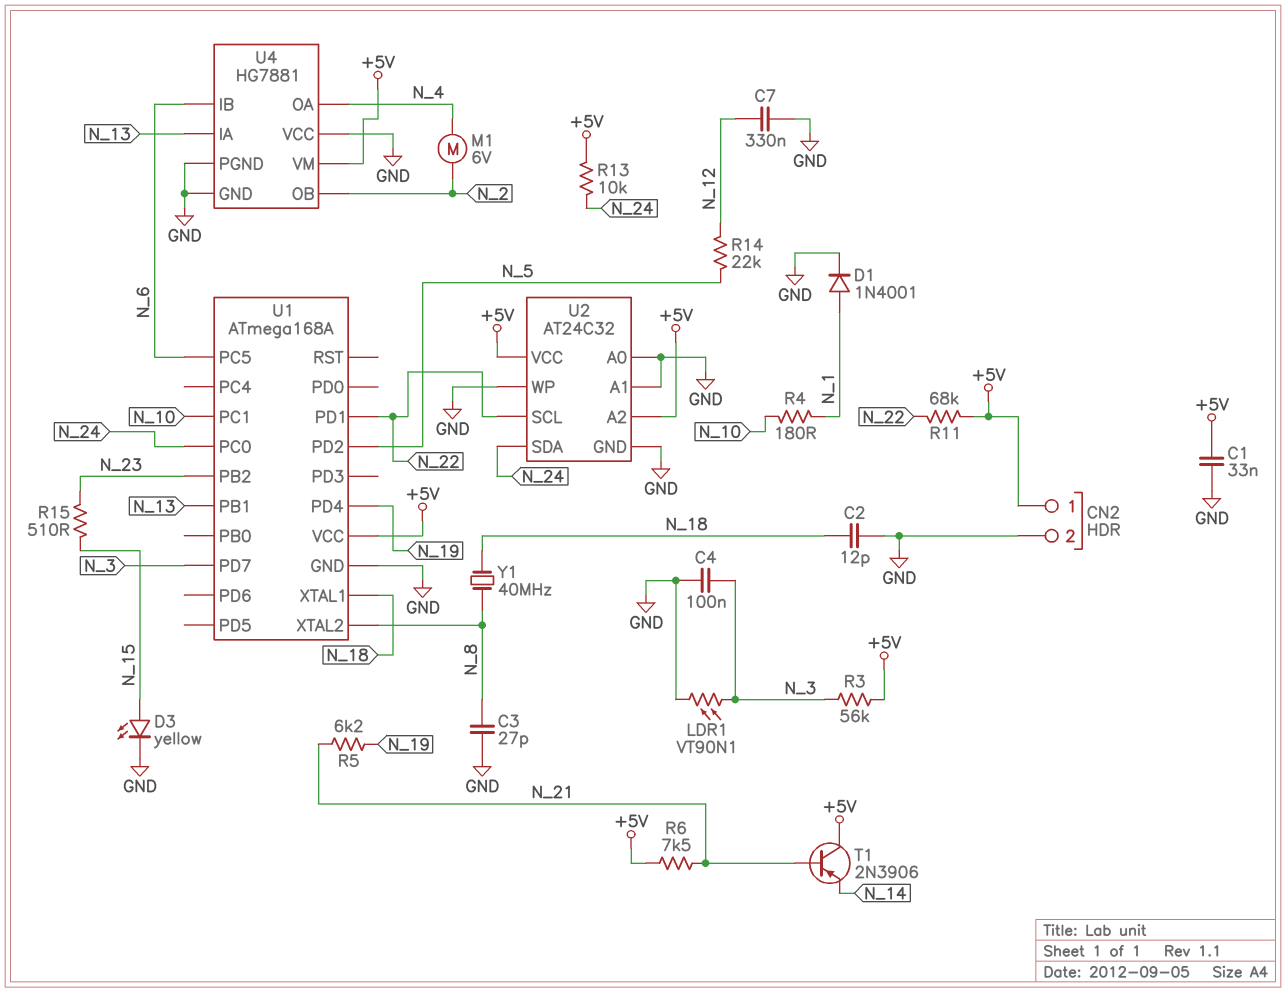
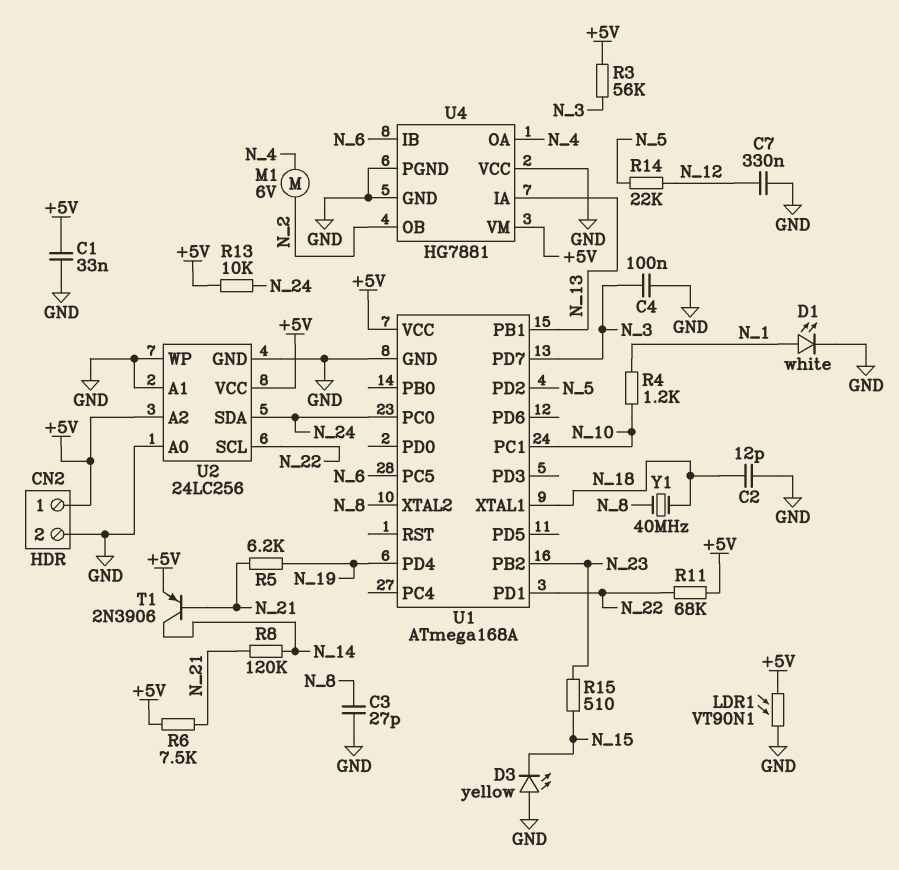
D1: diode 1N4001 (A N_1, K GND) -> LED white (A N_1, K GND)
D3: LED yellow (A N_15, K GND) -> LED yellow (A GND, K N_15)
LDR1: VT90N1 (GND, N_3) -> VT90N1 (+5V, GND)
R4: 180 (N_1, N_10) -> 1.2k (N_1, N_10)
R8: none -> 120k (N_14, N_21)
T1: PNP 2N3906 (B N_21, C +5V, E N_14) -> PNP 2N3906 (B N_21, C N_14, E +5V)
U2: AT24C32 -> 24LC256

